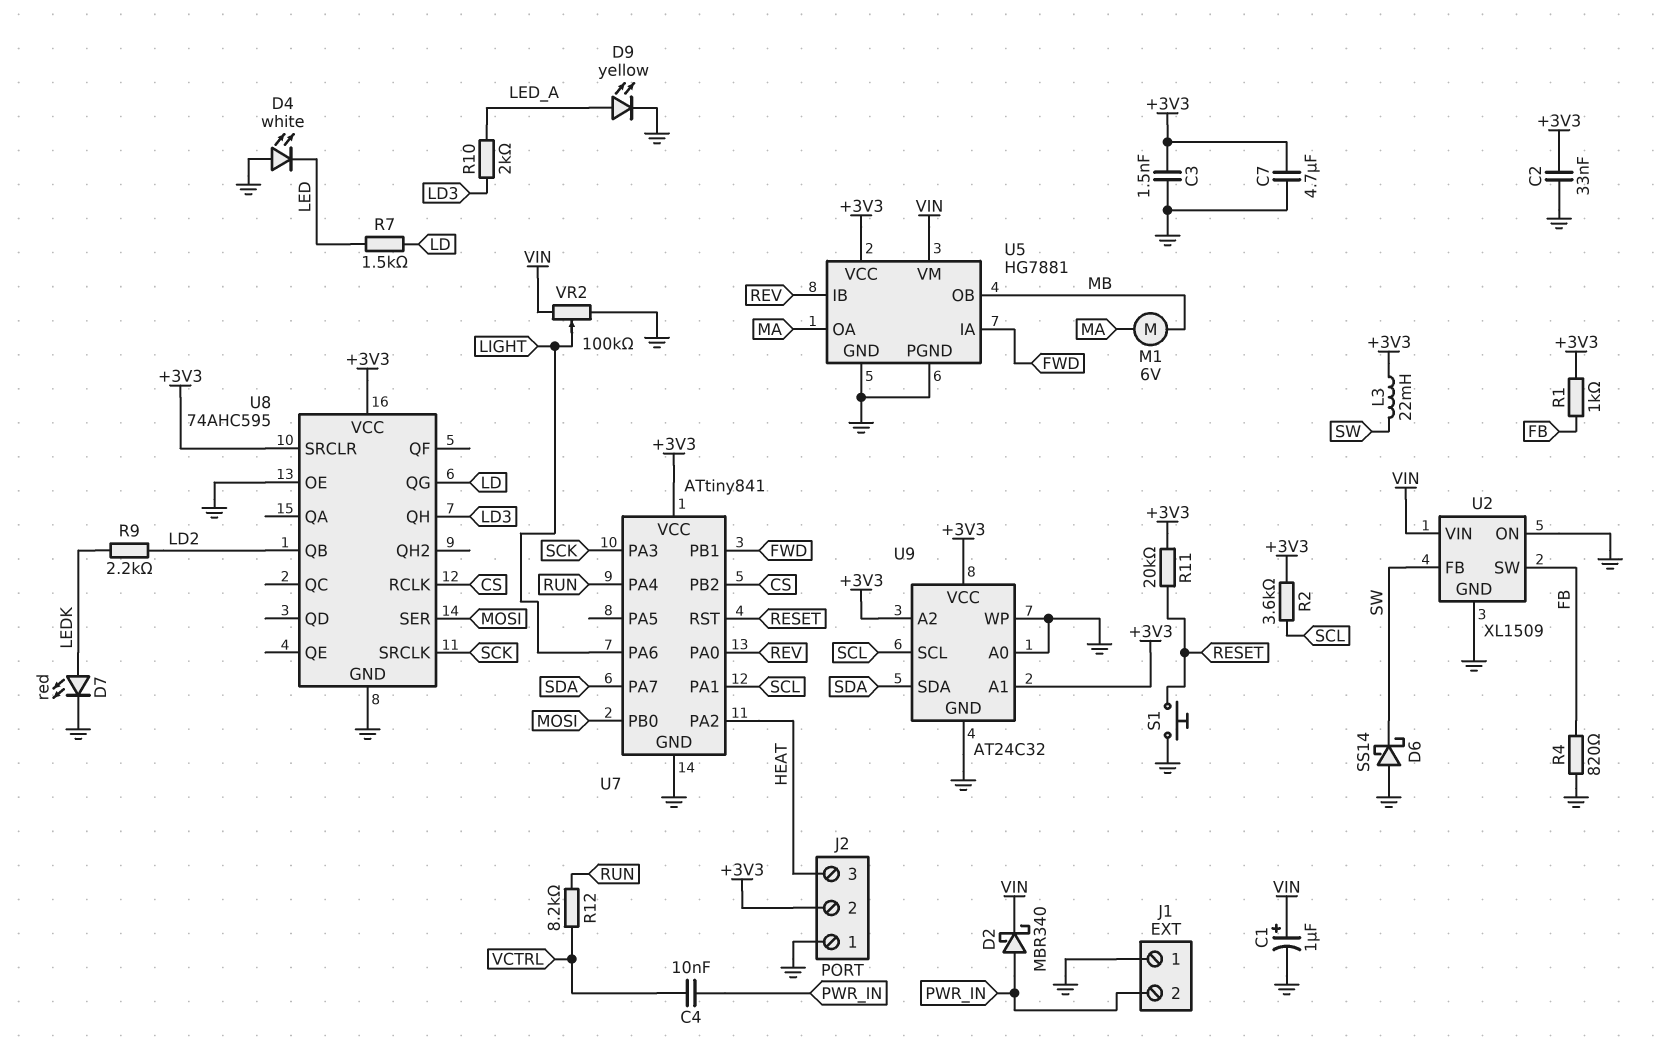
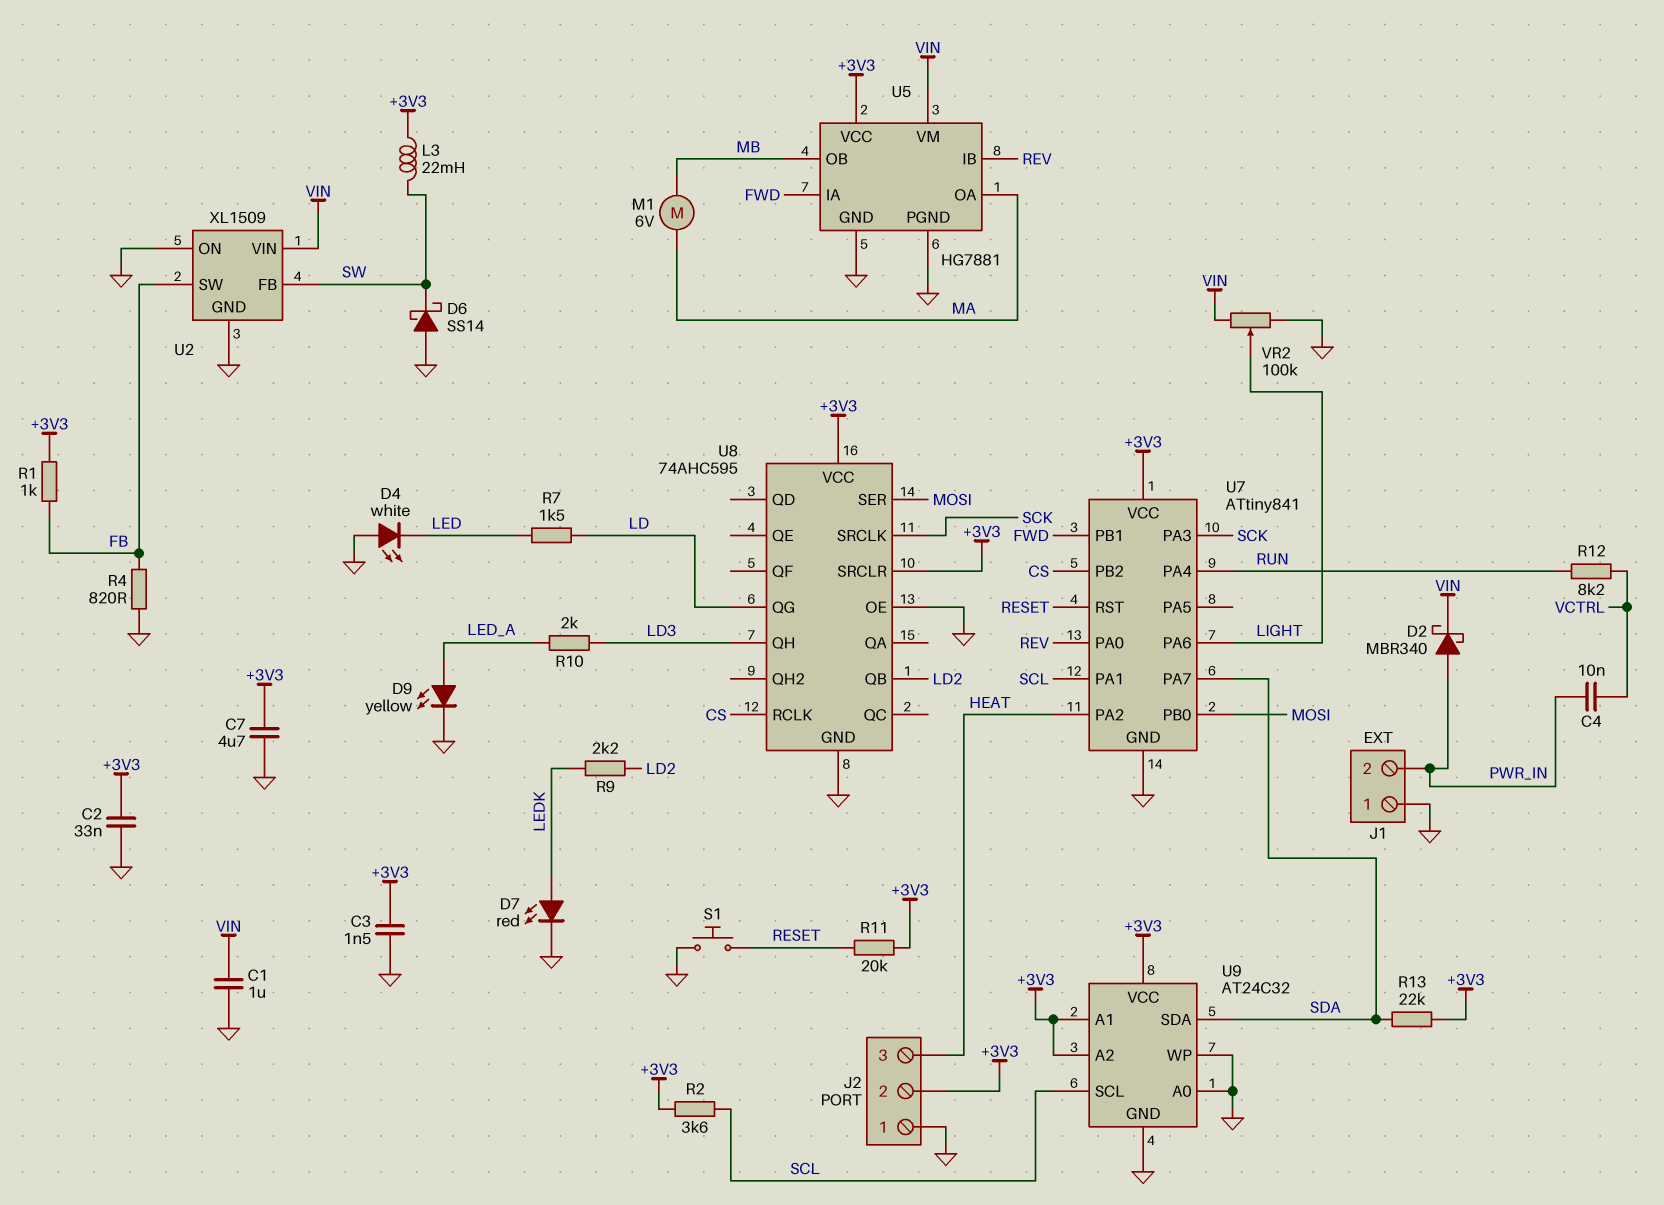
C1: 1uF (plus VIN, minus GND) -> 1uF (GND, VIN)
R13: none -> 22k (+3V3, SDA)

